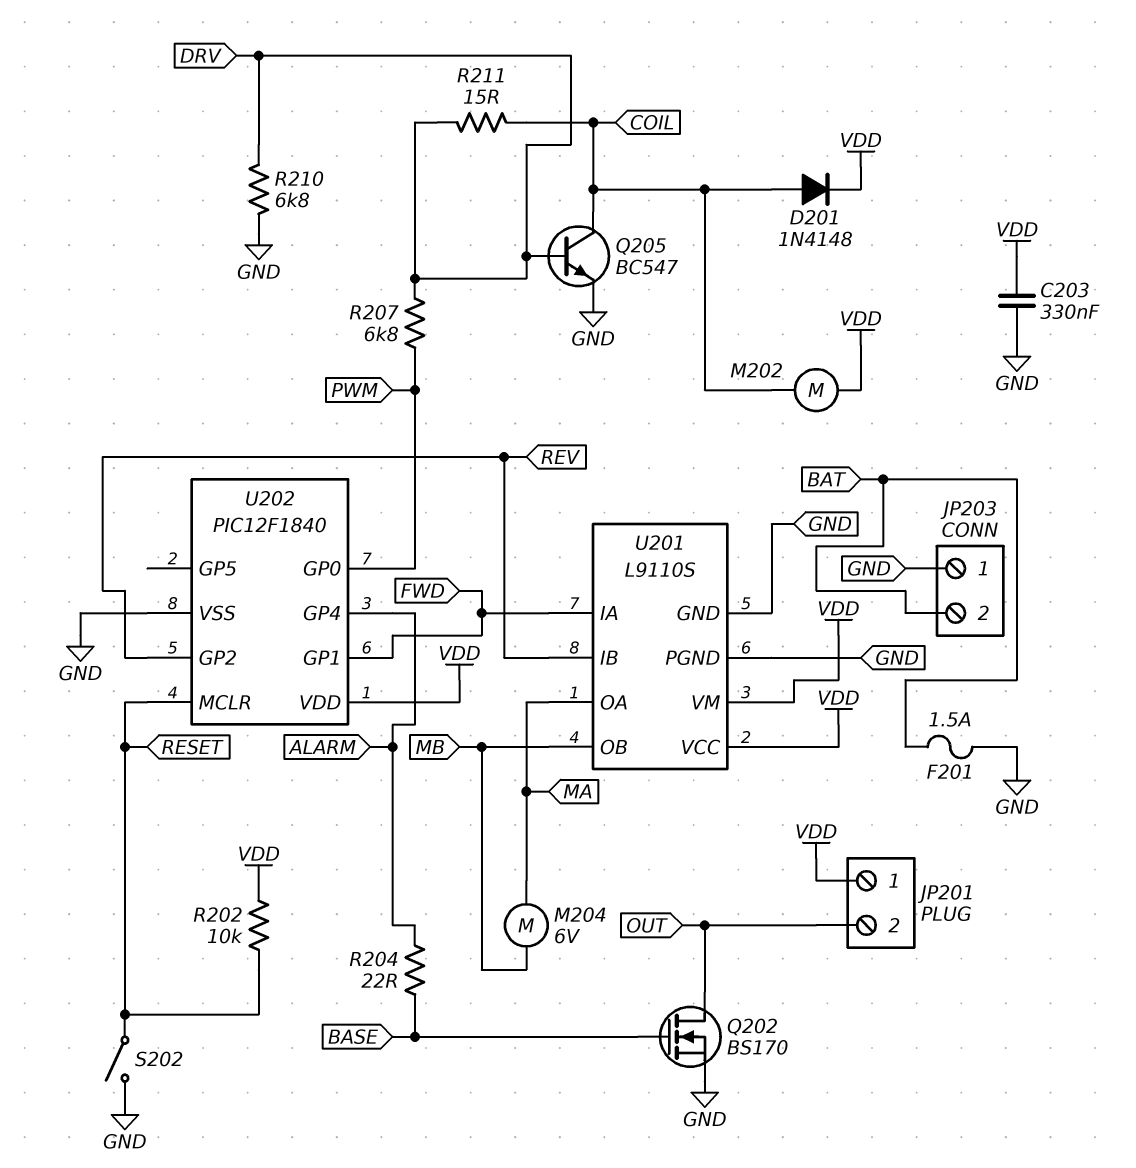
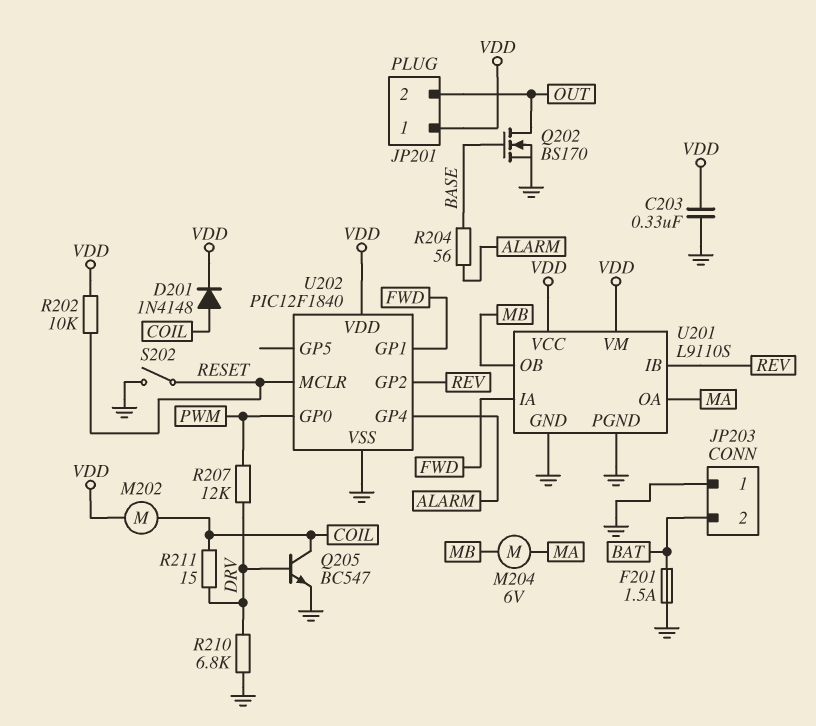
R204: 22 (ALARM, BASE) -> 56 (ALARM, BASE)
R207: 6.8k (DRV, PWM) -> 12k (DRV, PWM)

